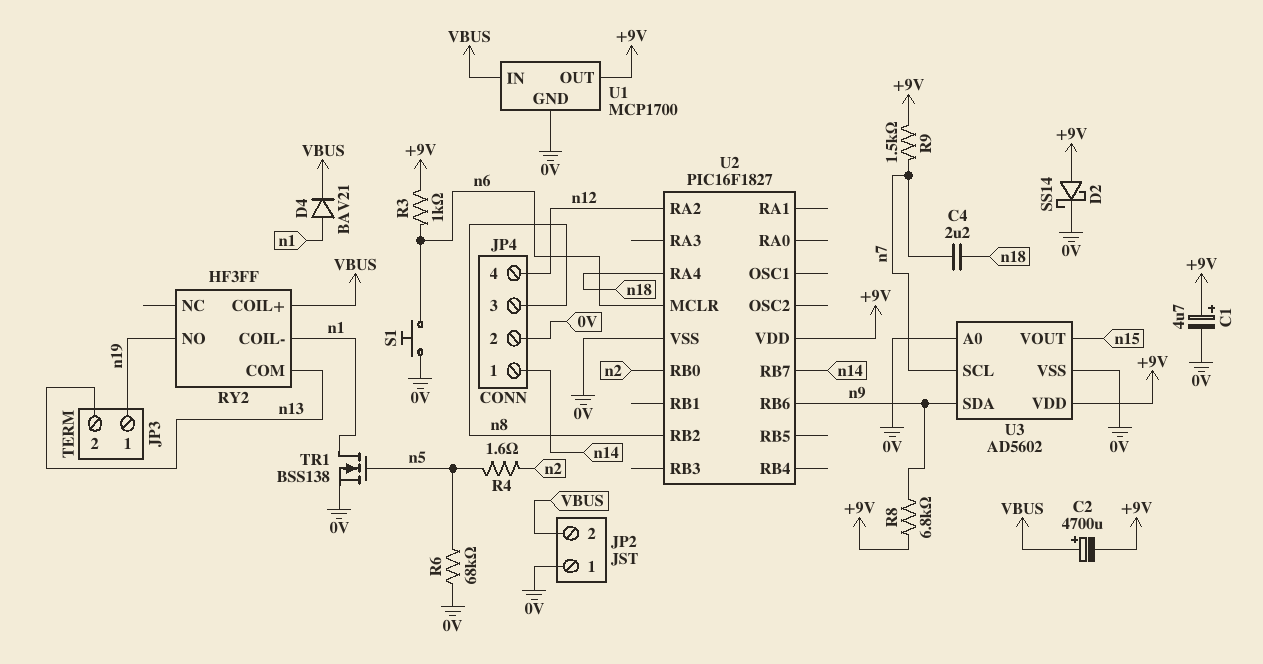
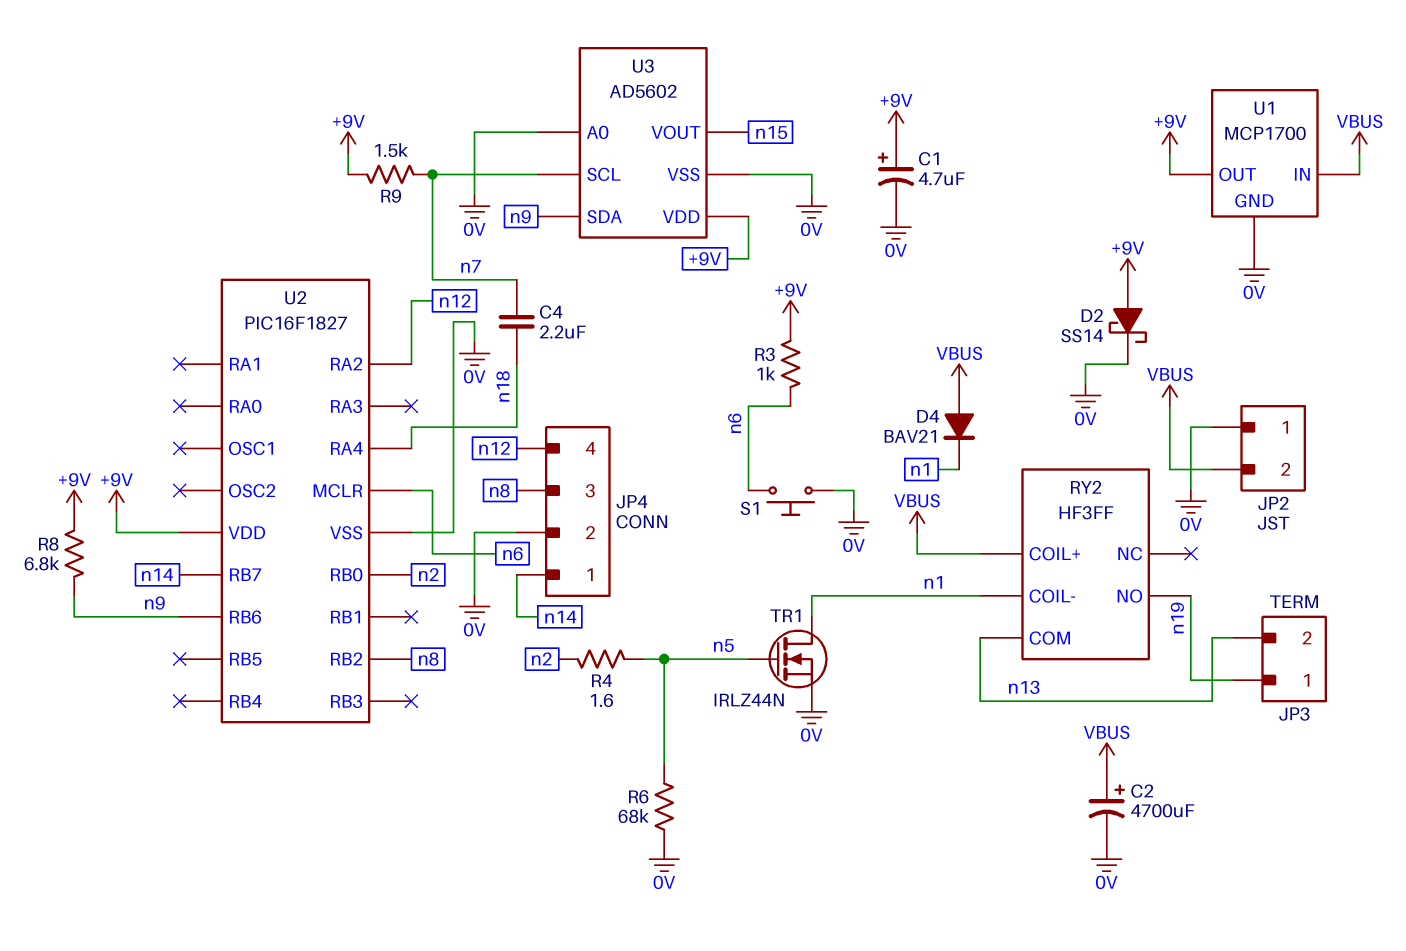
C2: 4700uF (plus VBUS, minus +9V) -> 4700uF (plus VBUS, minus 0V)
D4: diode BAV21 (A n1, K VBUS) -> diode BAV21 (A VBUS, K n1)
TR1: NMOS BSS138 (G n5, D n1, S 0V) -> NMOS IRLZ44N (G n5, D n1, S 0V)

